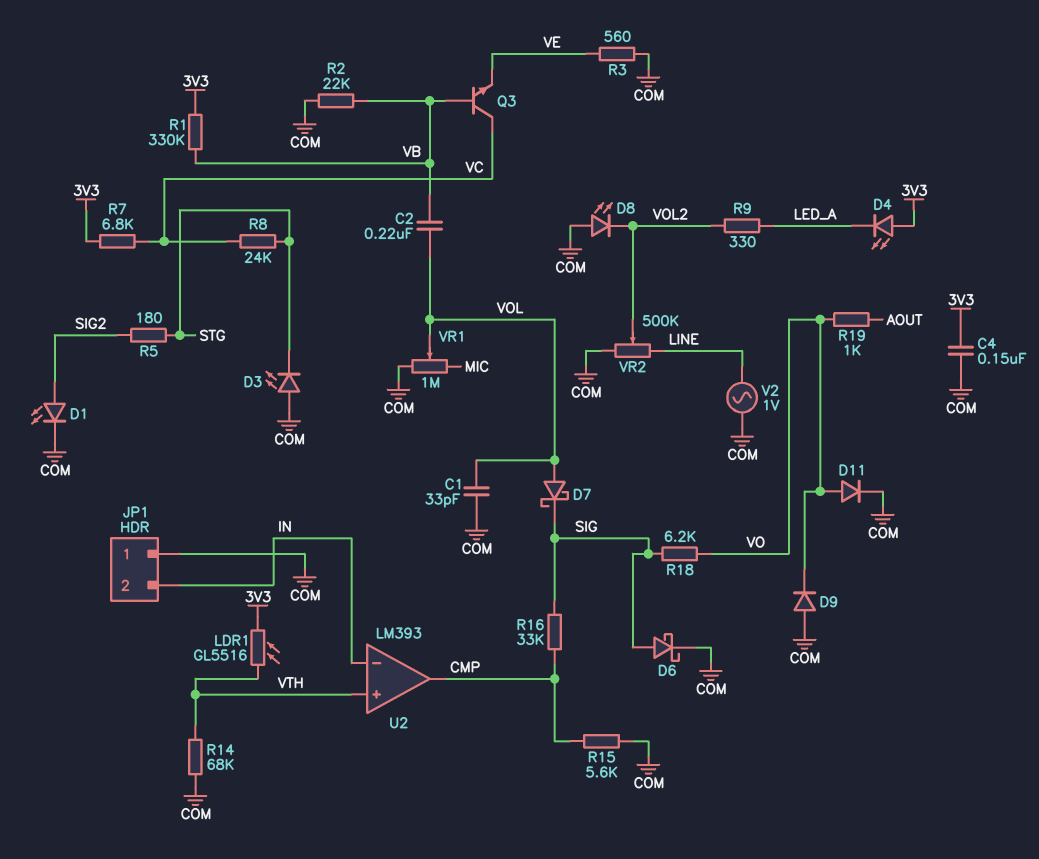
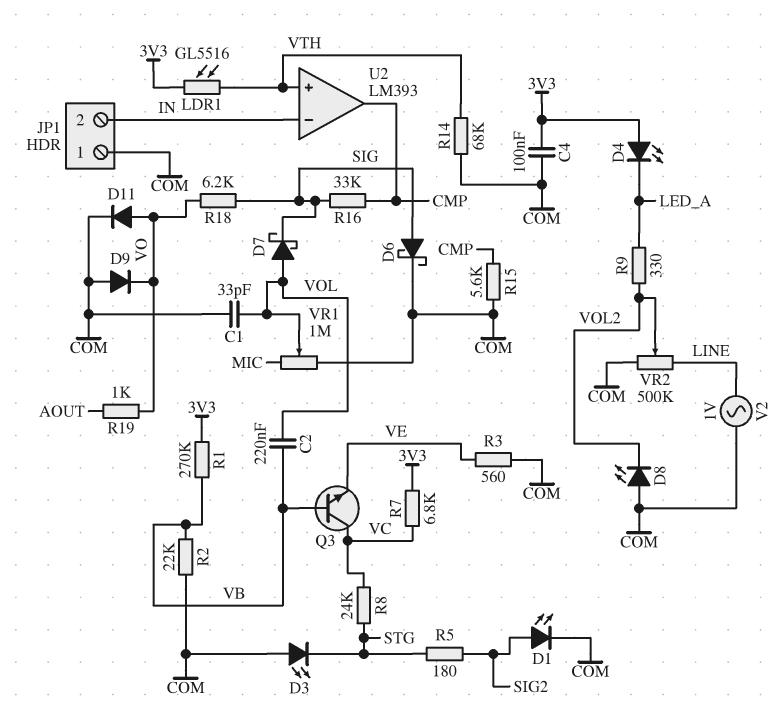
C4: 150nF (3V3, COM) -> 100nF (3V3, COM)
R1: 330k (3V3, VB) -> 270k (3V3, VB)

